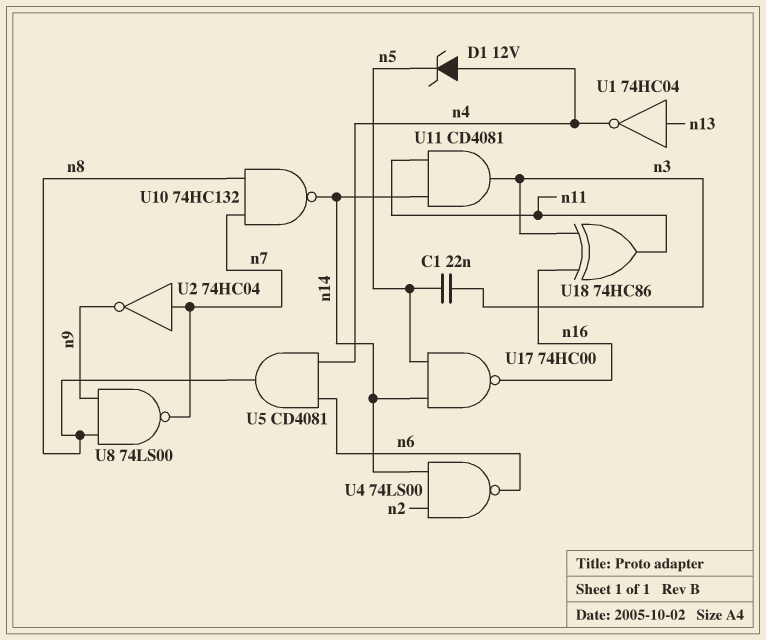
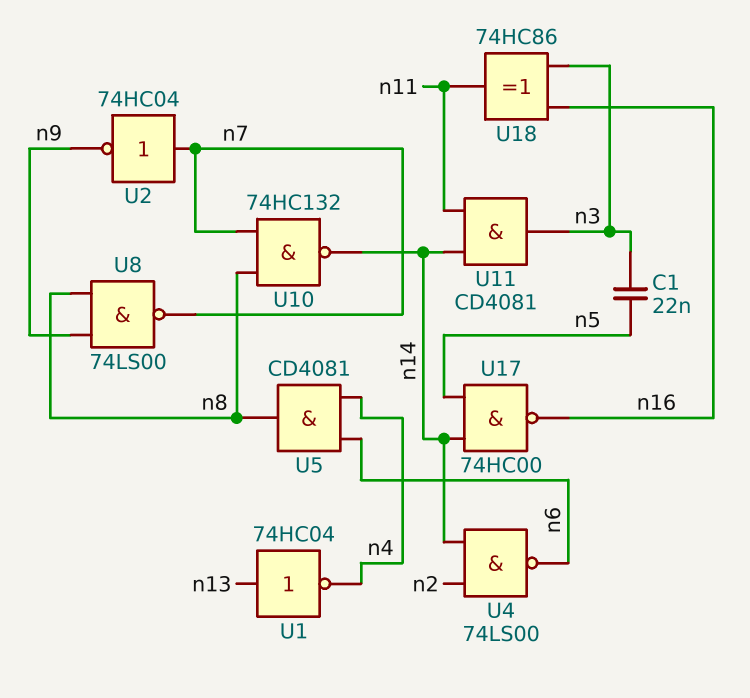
D1: zener 12V (A n4, K n5) -> none

